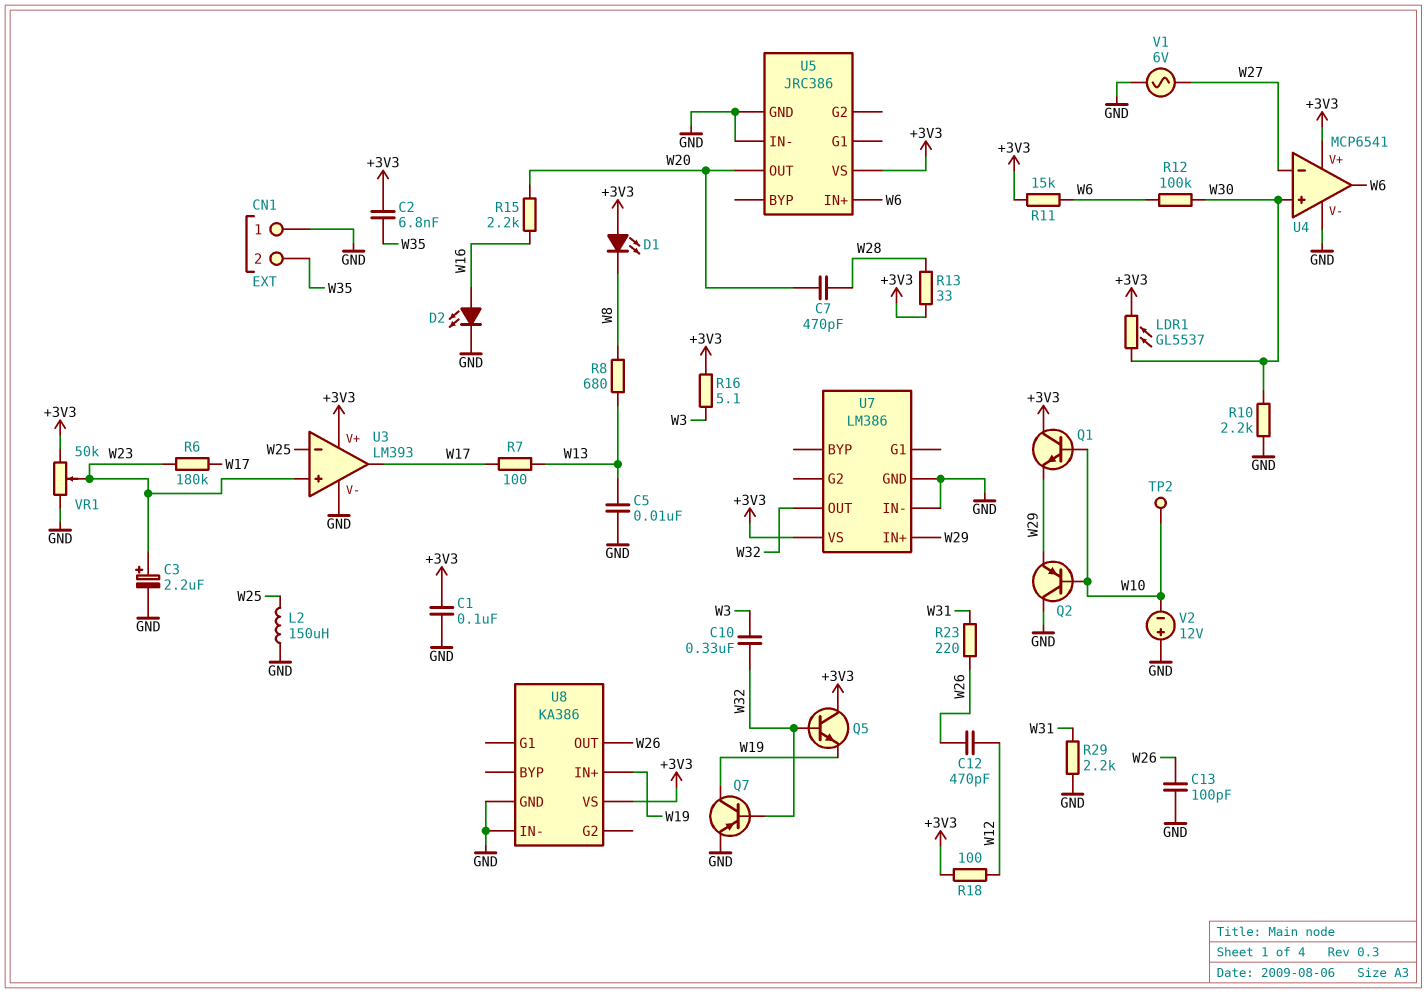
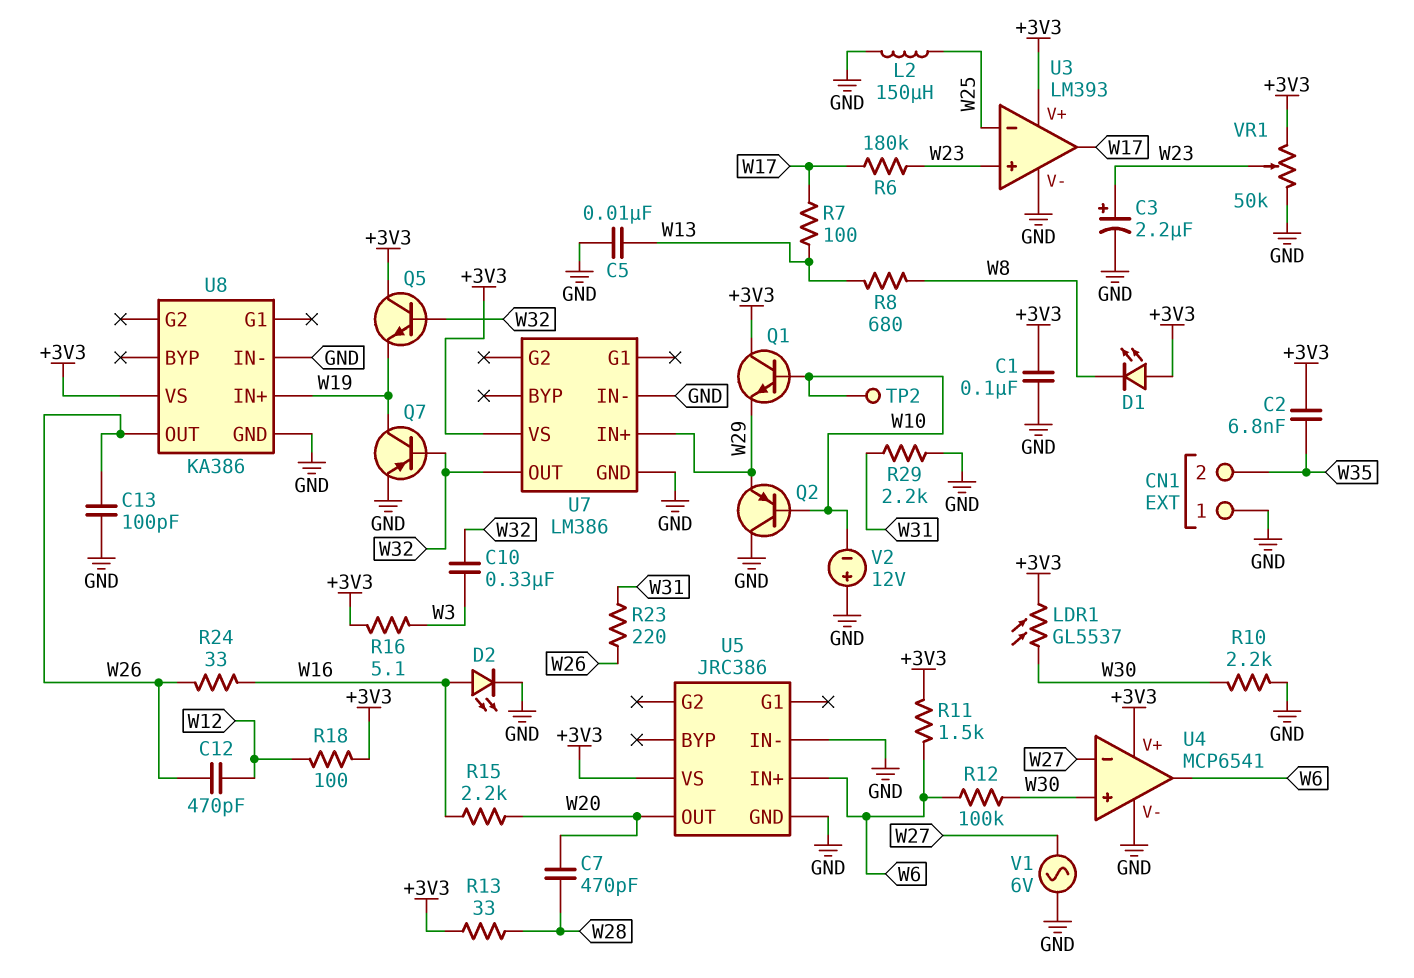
R11: 15k (+3V3, W6) -> 1.5k (+3V3, W6)
R24: none -> 33 (W16, W26)

